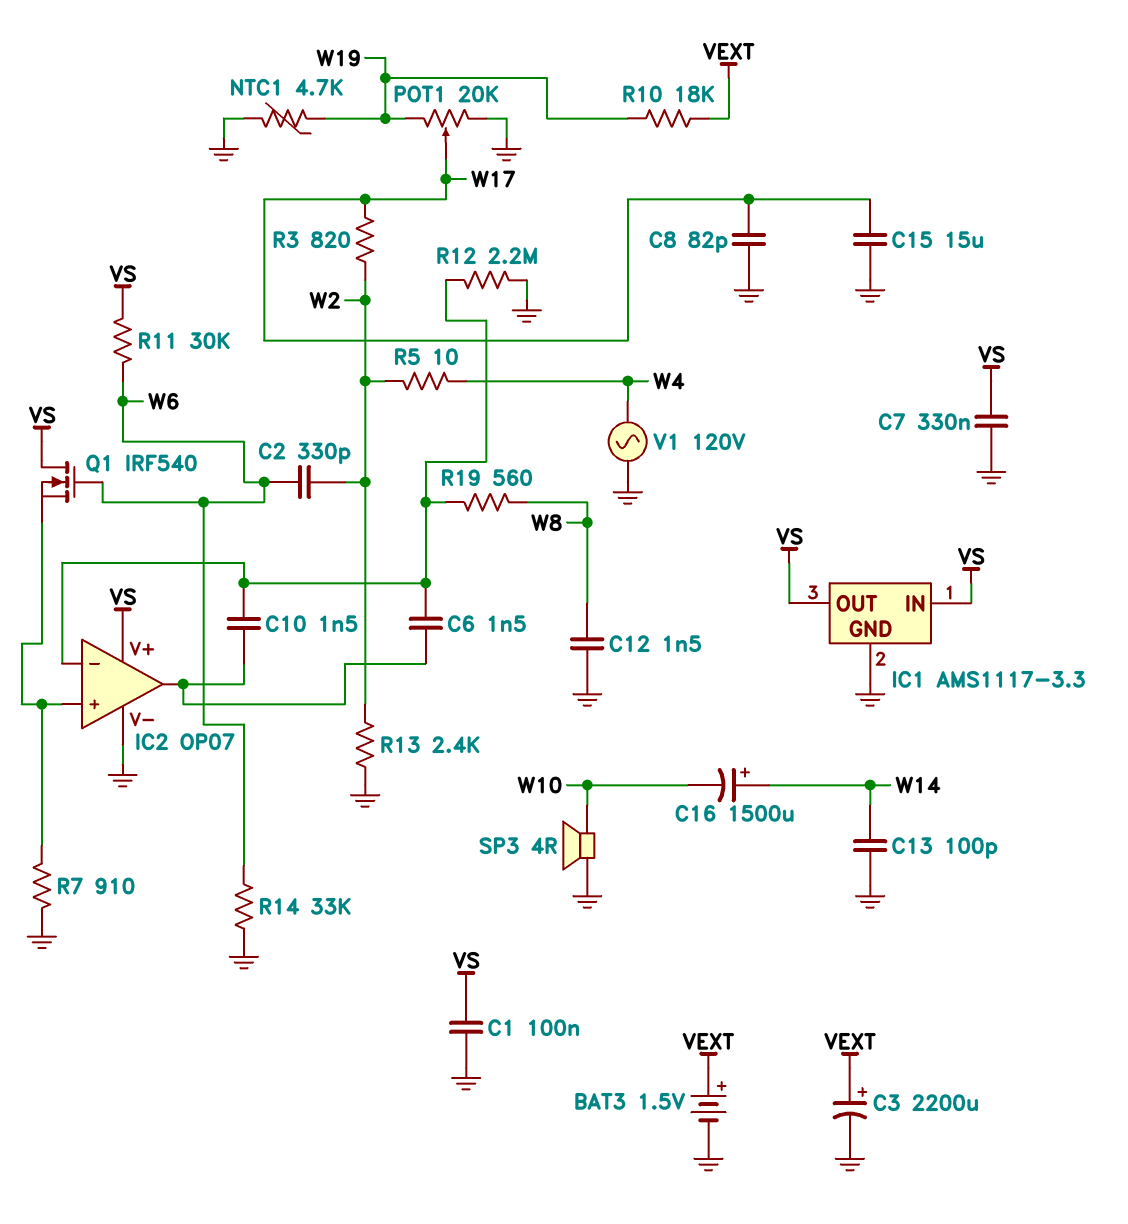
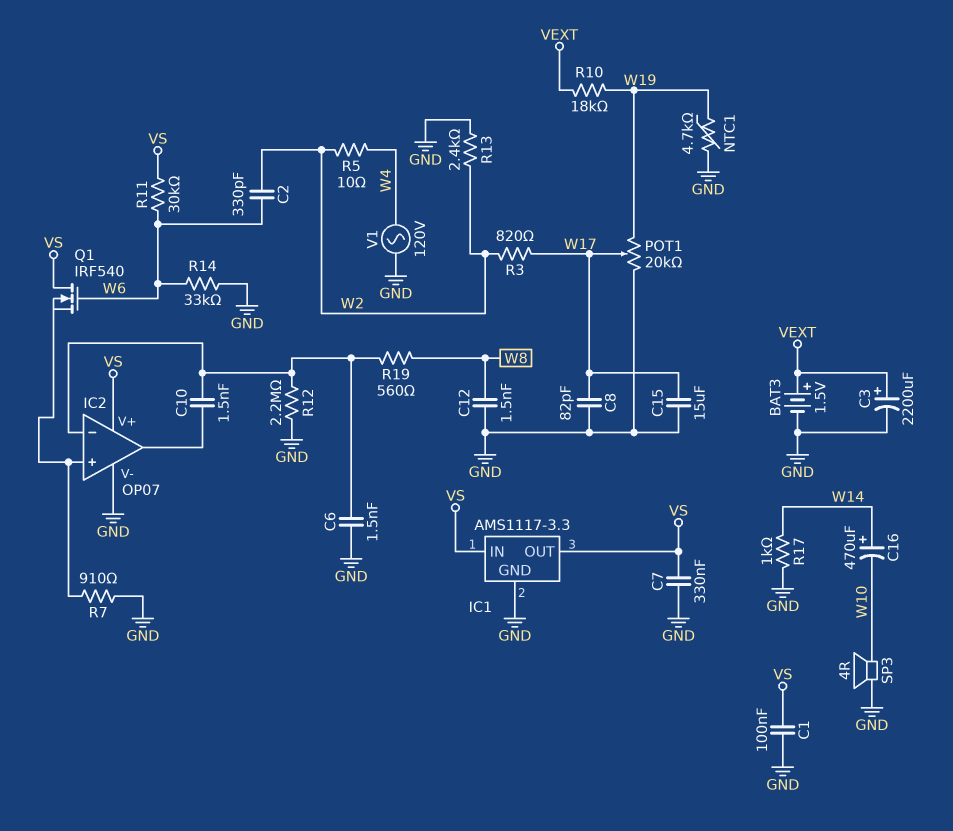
C6: 1.5nF (IC2/in-, IC2/out) -> 1.5nF (GND, IC2/in-)
C13: 100pF (GND, W14) -> none
C16: 1500uF (plus W14, minus W10) -> 470uF (plus W14, minus W10)
R17: none -> 1k (GND, W14)

